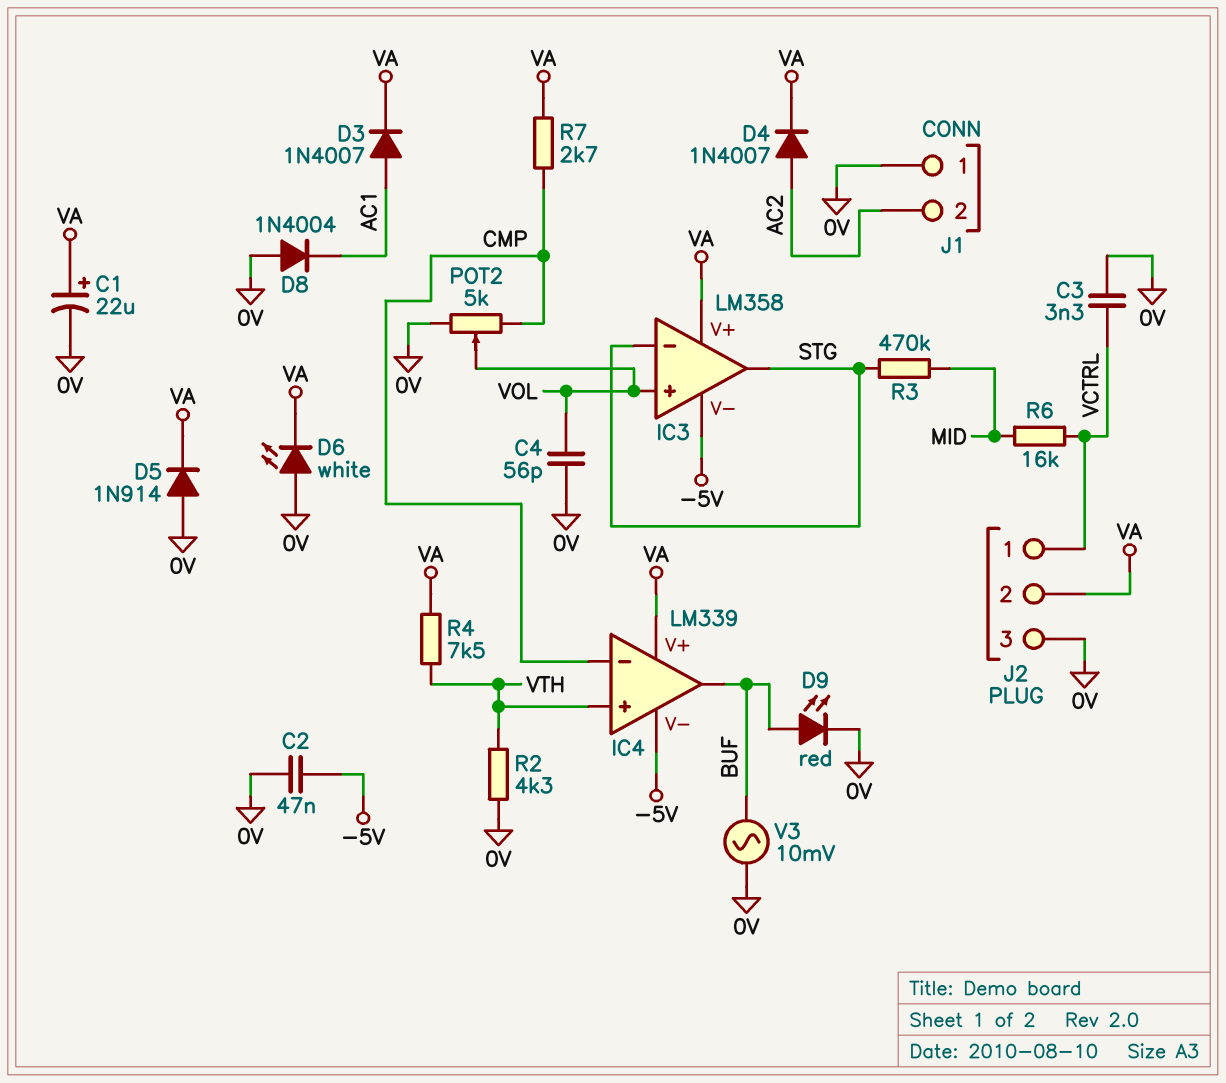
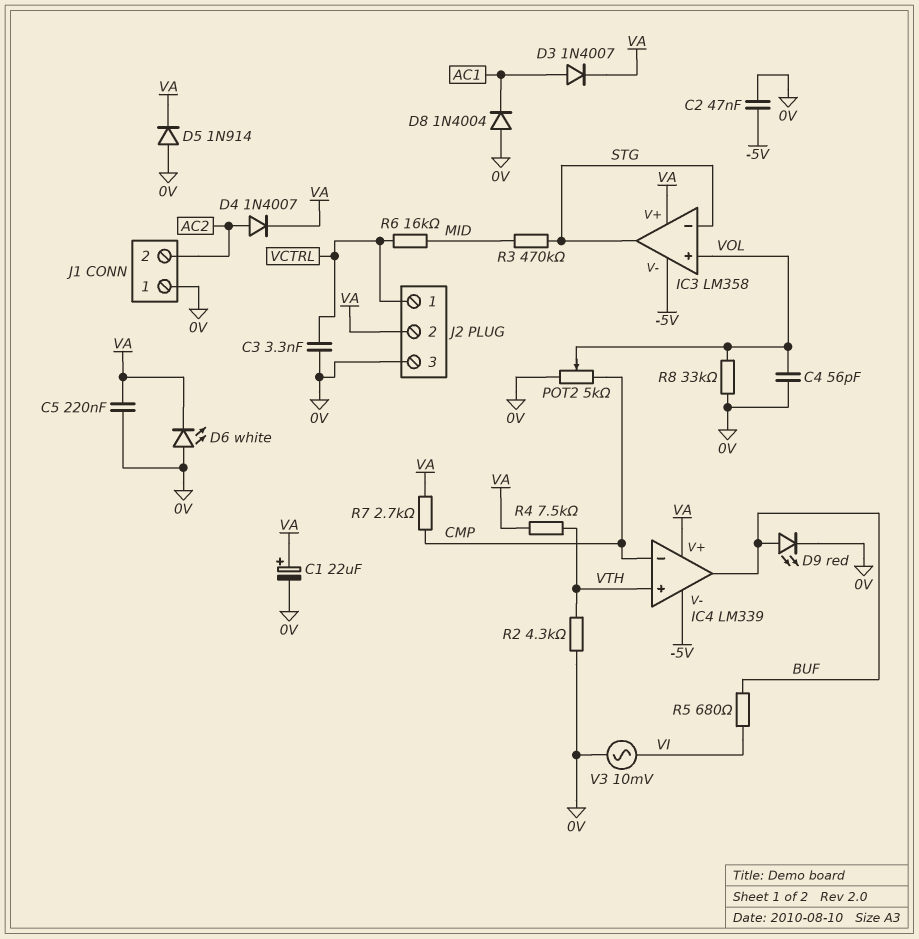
C5: none -> 220nF (0V, VA)
R5: none -> 680 (BUF, VI)
R8: none -> 33k (0V, VOL)
V3: AC 10mV (0V, BUF) -> AC 10mV (0V, VI)

